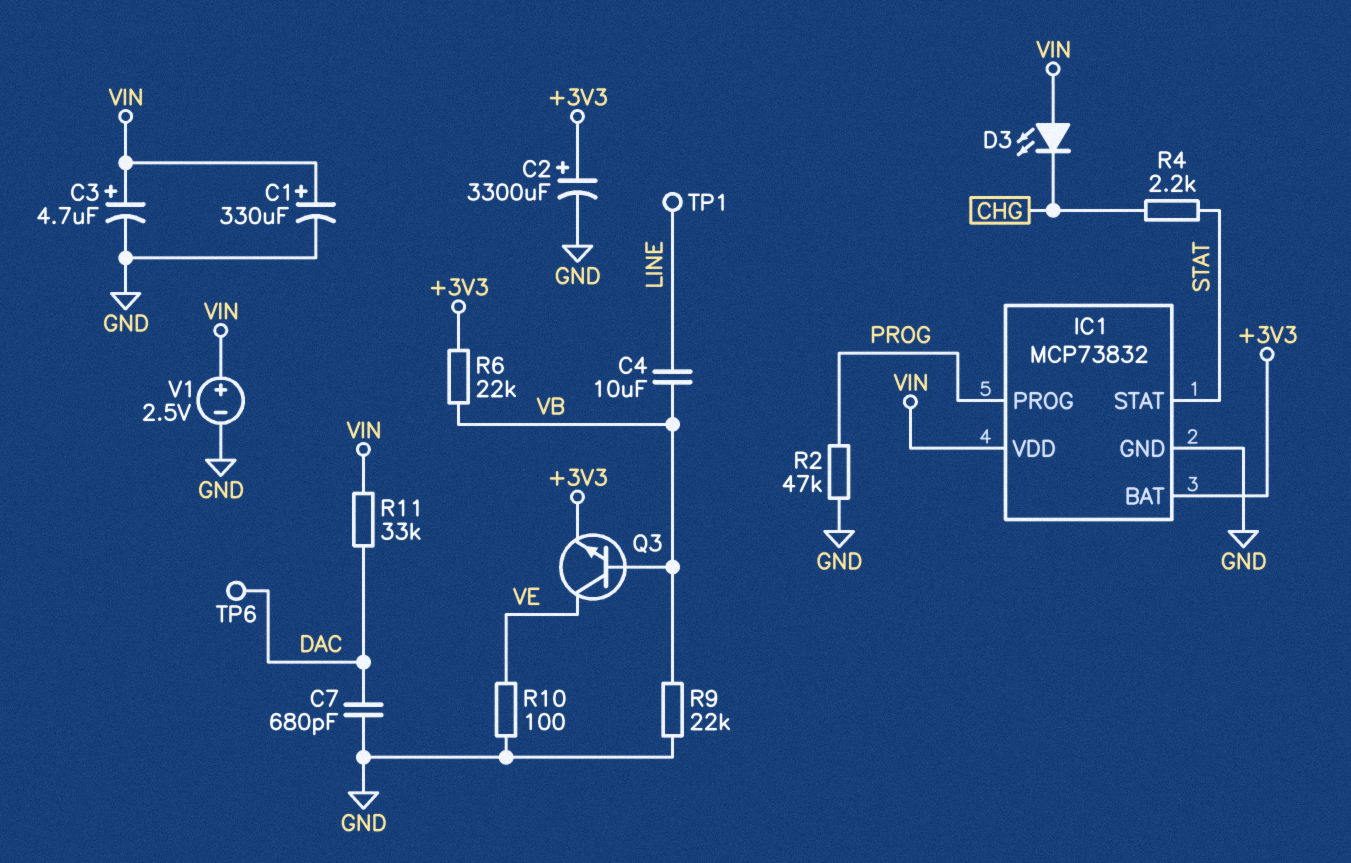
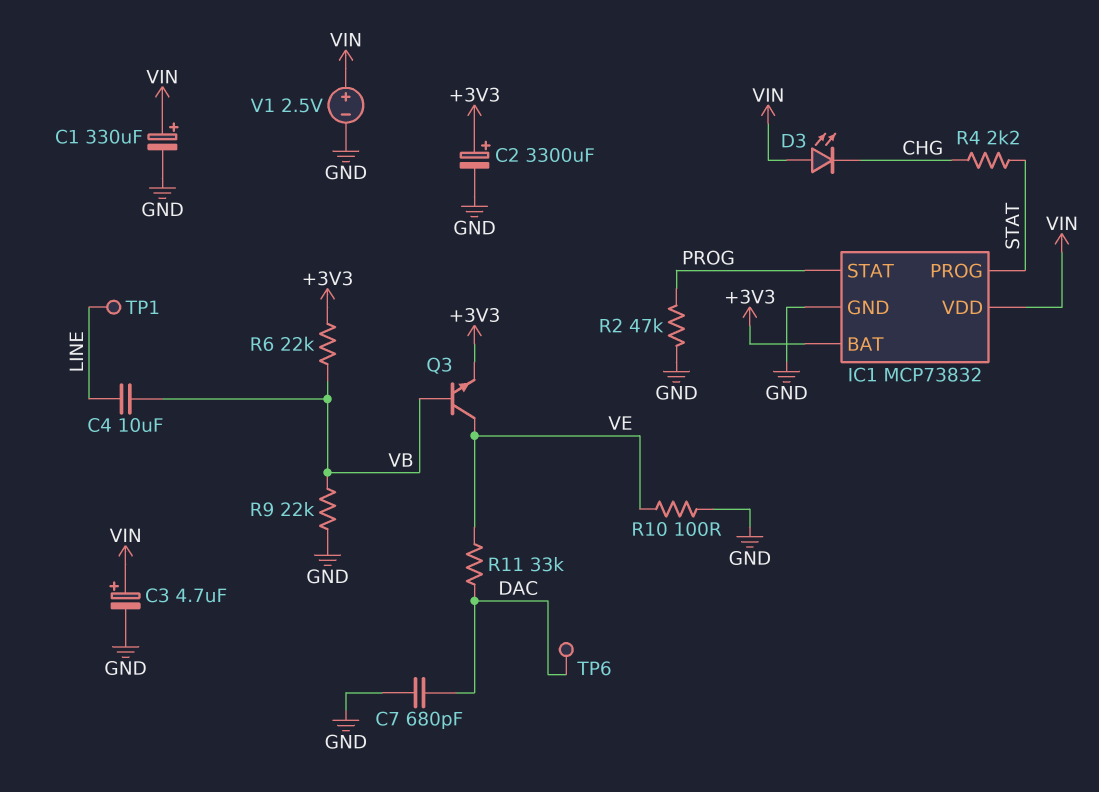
IC1 pin PROG: PROG -> STAT
IC1 pin STAT: STAT -> PROG
R11: 33k (DAC, VIN) -> 33k (DAC, VE)

